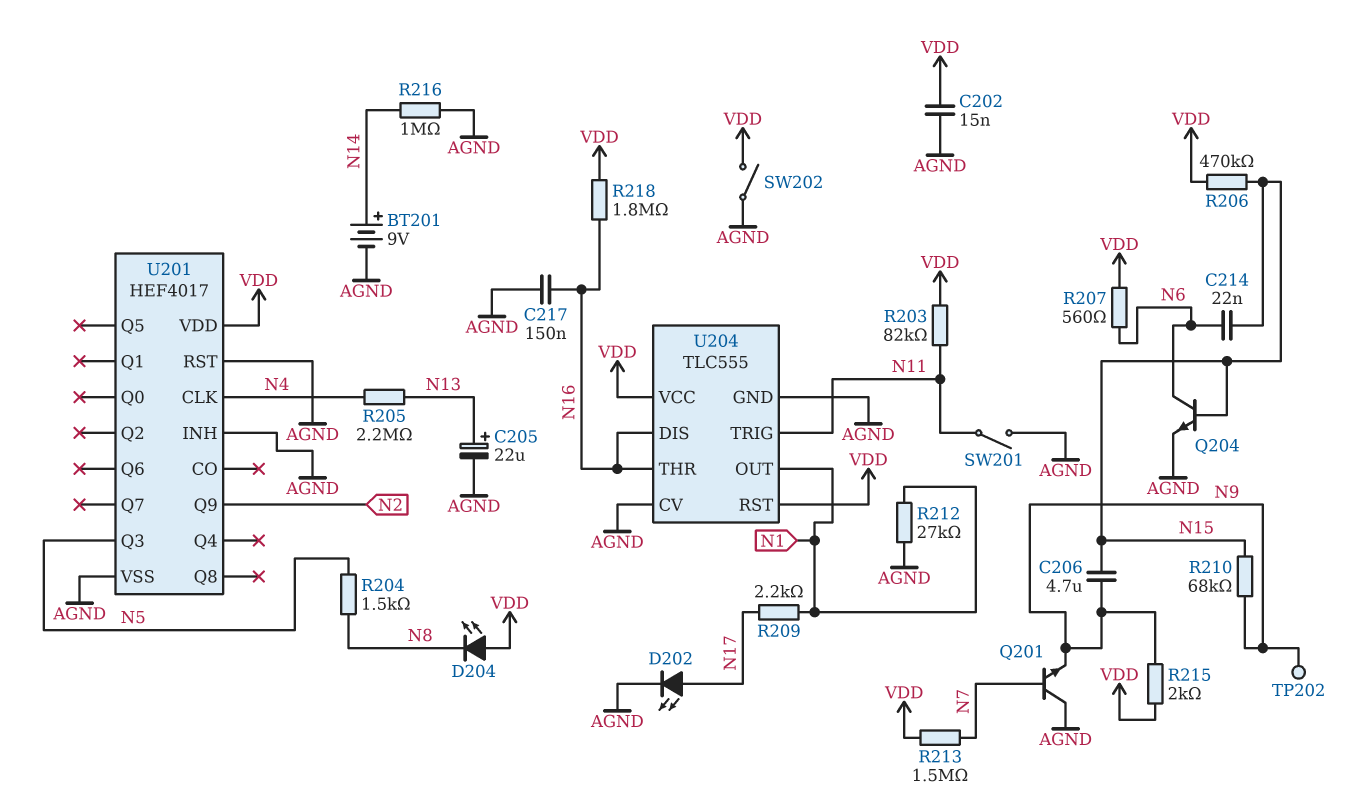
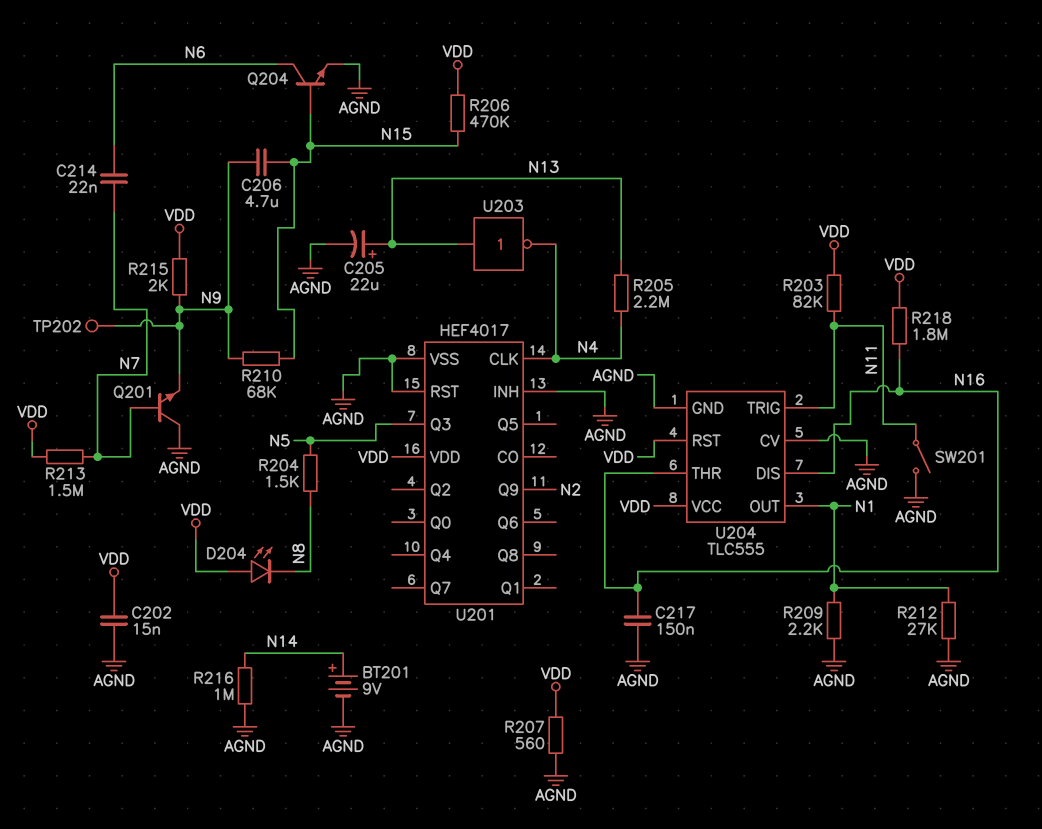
C214: 22nF (N6, N15) -> 22nF (N6, N7)
D202: LED (A N17, K AGND) -> none
R207: 560 (N6, VDD) -> 560 (AGND, VDD)
R209: 2.2k (N1, N17) -> 2.2k (AGND, N1)
SW202: switch (AGND, VDD) -> none
U203: none -> NOT (in N13, out N4)

